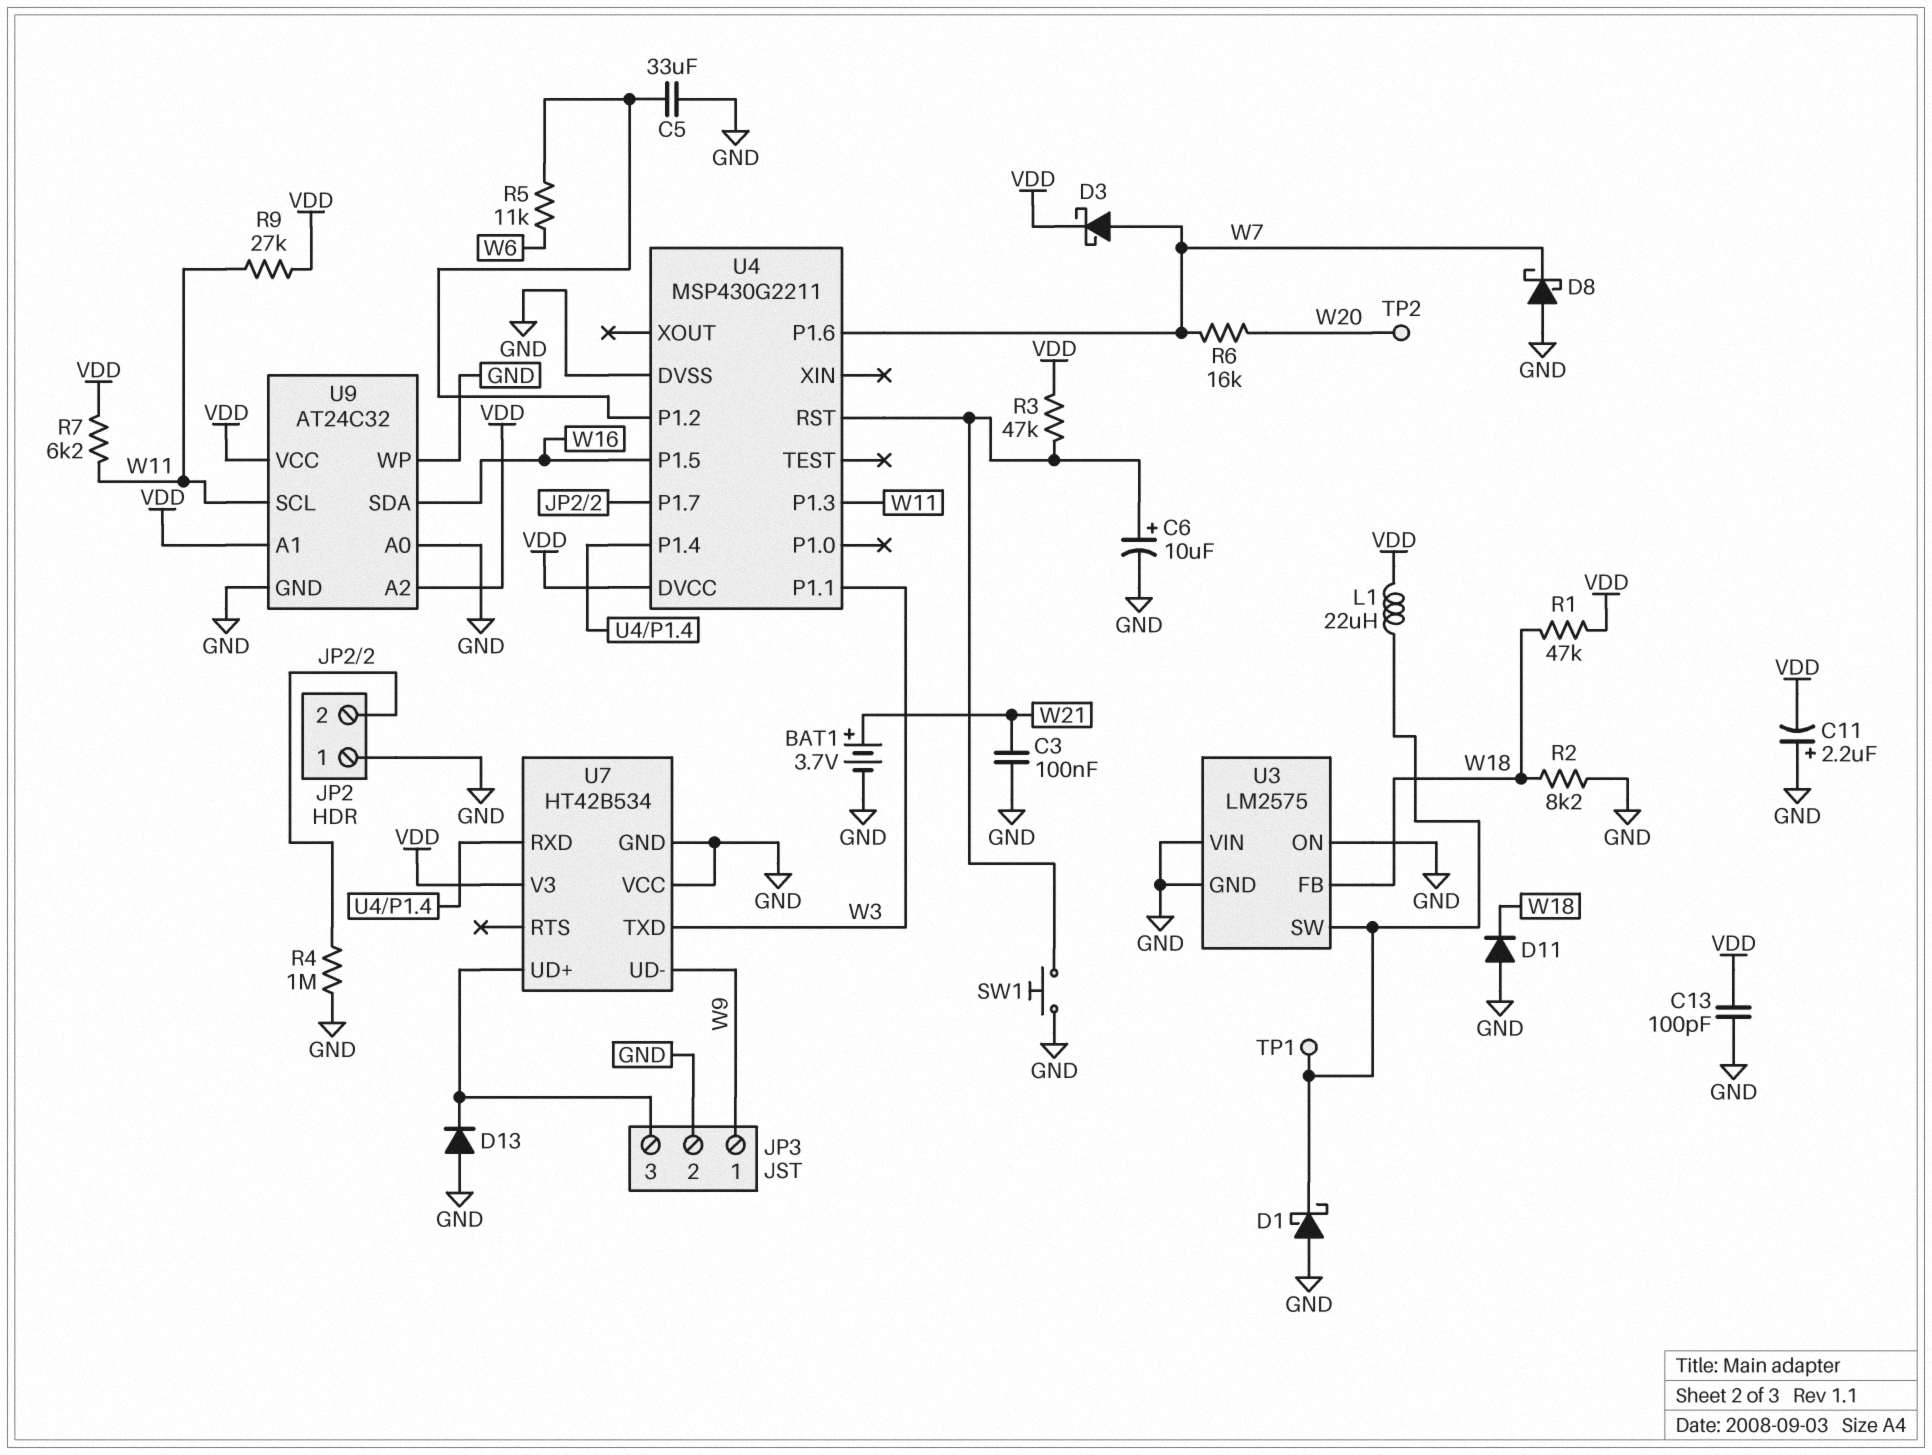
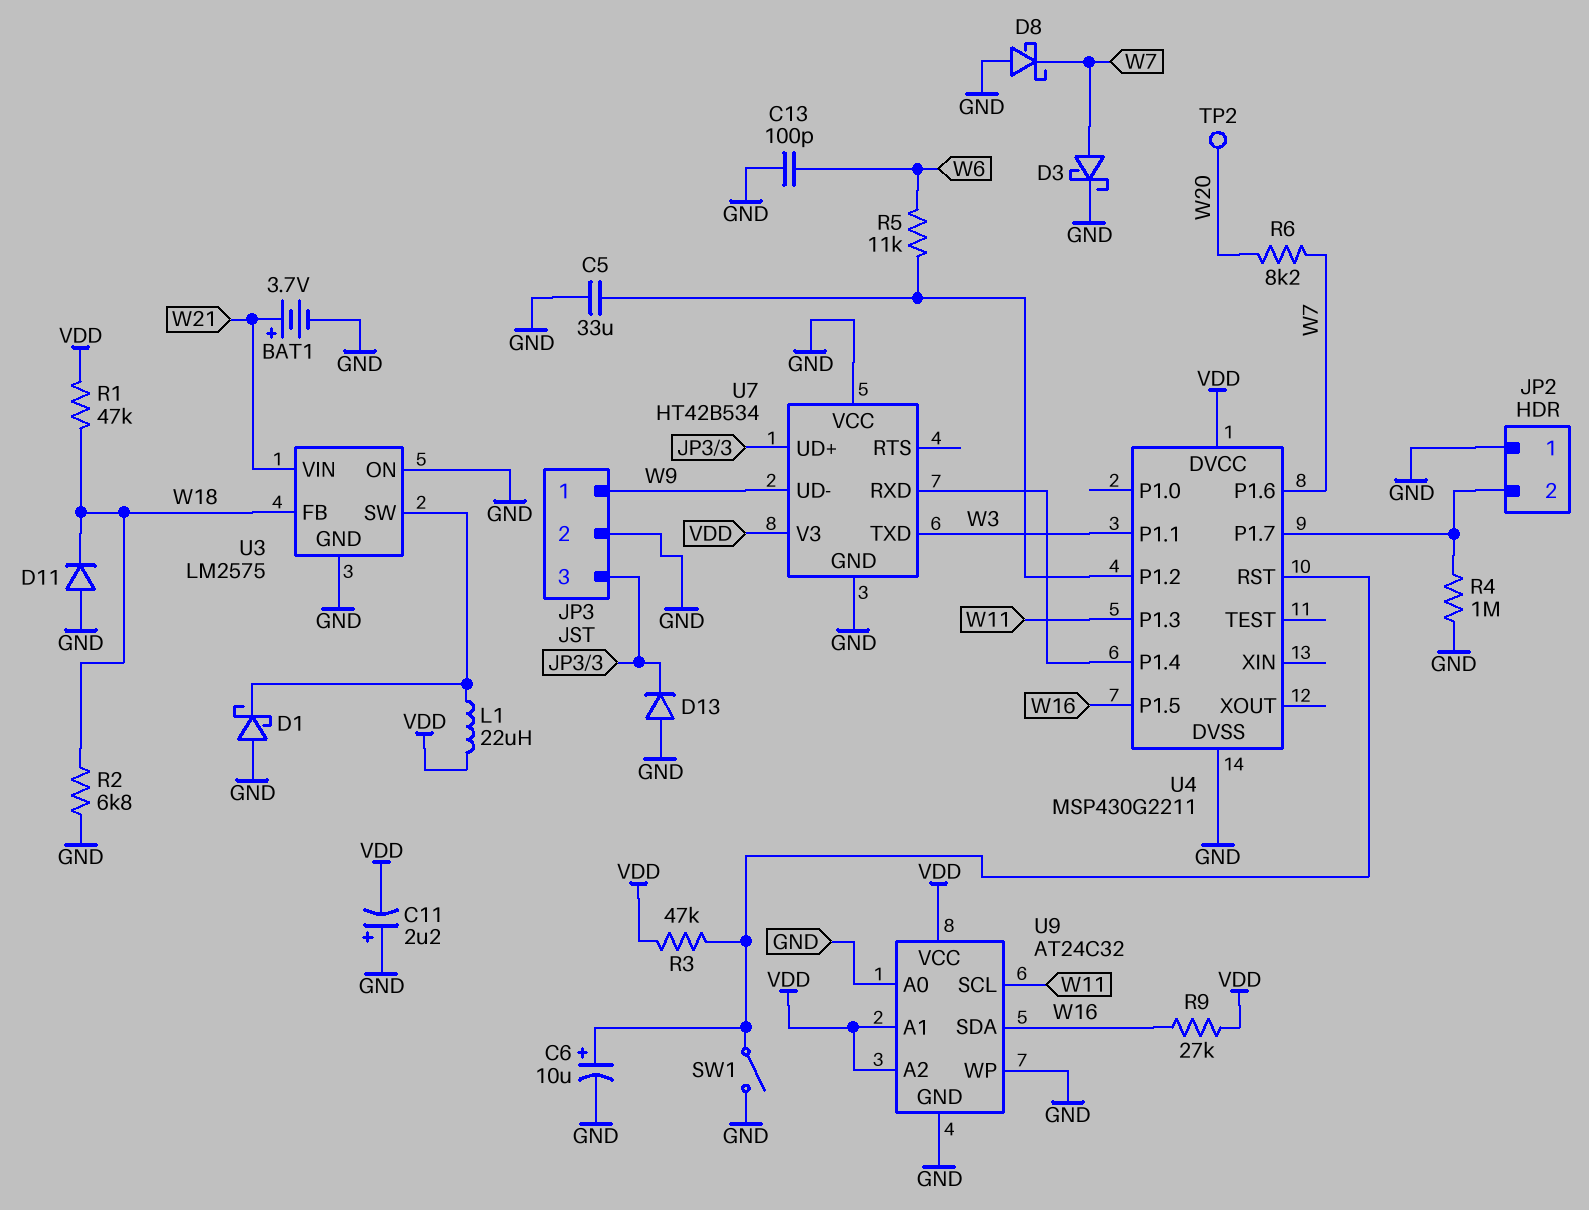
C3: 100nF (GND, W21) -> none
C13: 100pF (GND, VDD) -> 100pF (GND, W6)
D3: schottky (A W7, K VDD) -> schottky (A W7, K GND)
R2: 8.2k (GND, W18) -> 6.8k (GND, W18)
R6: 16k (W7, W20) -> 8.2k (W7, W20)
R7: 6.2k (VDD, W11) -> none
R9: 27k (VDD, W11) -> 27k (VDD, W16)
SW1: button (GND, U4/RST) -> switch (GND, U4/RST)
TP1: test point (U3/SW) -> none
U3 pin VIN: GND -> W21

